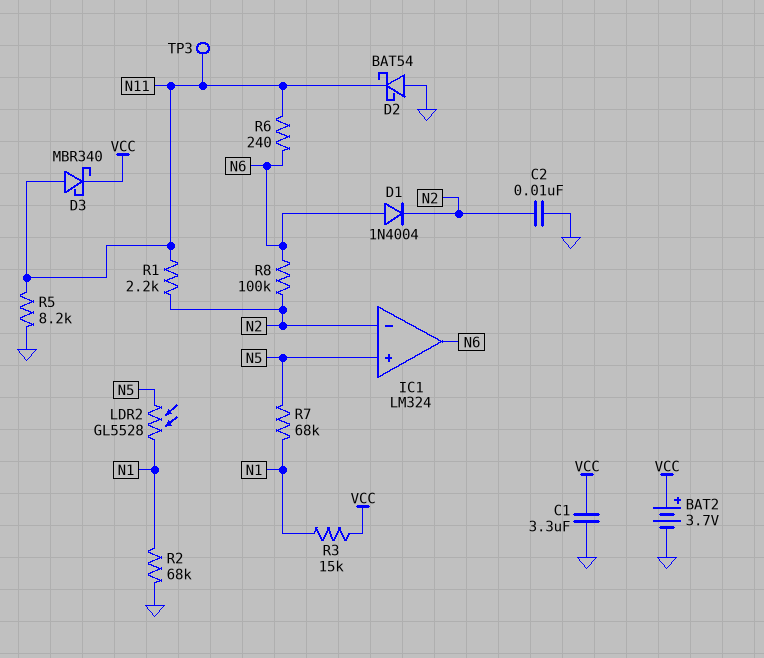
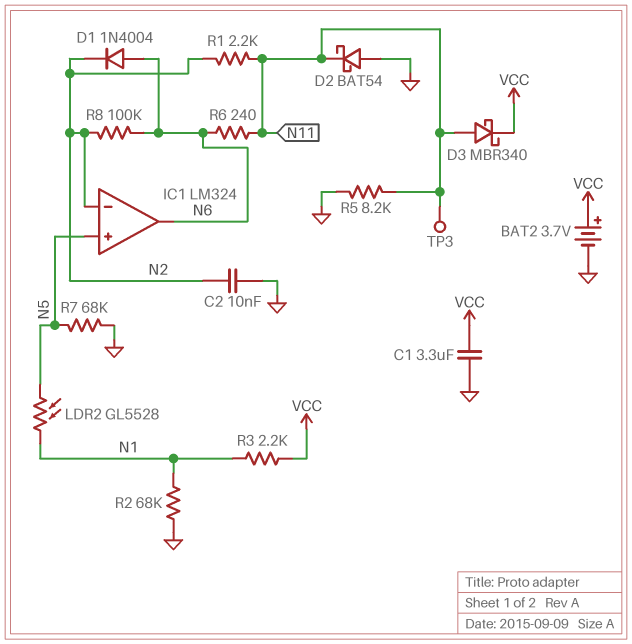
R3: 15k (N1, VCC) -> 2.2k (N1, VCC)
R7: 68k (N1, N5) -> 68k (GND, N5)

